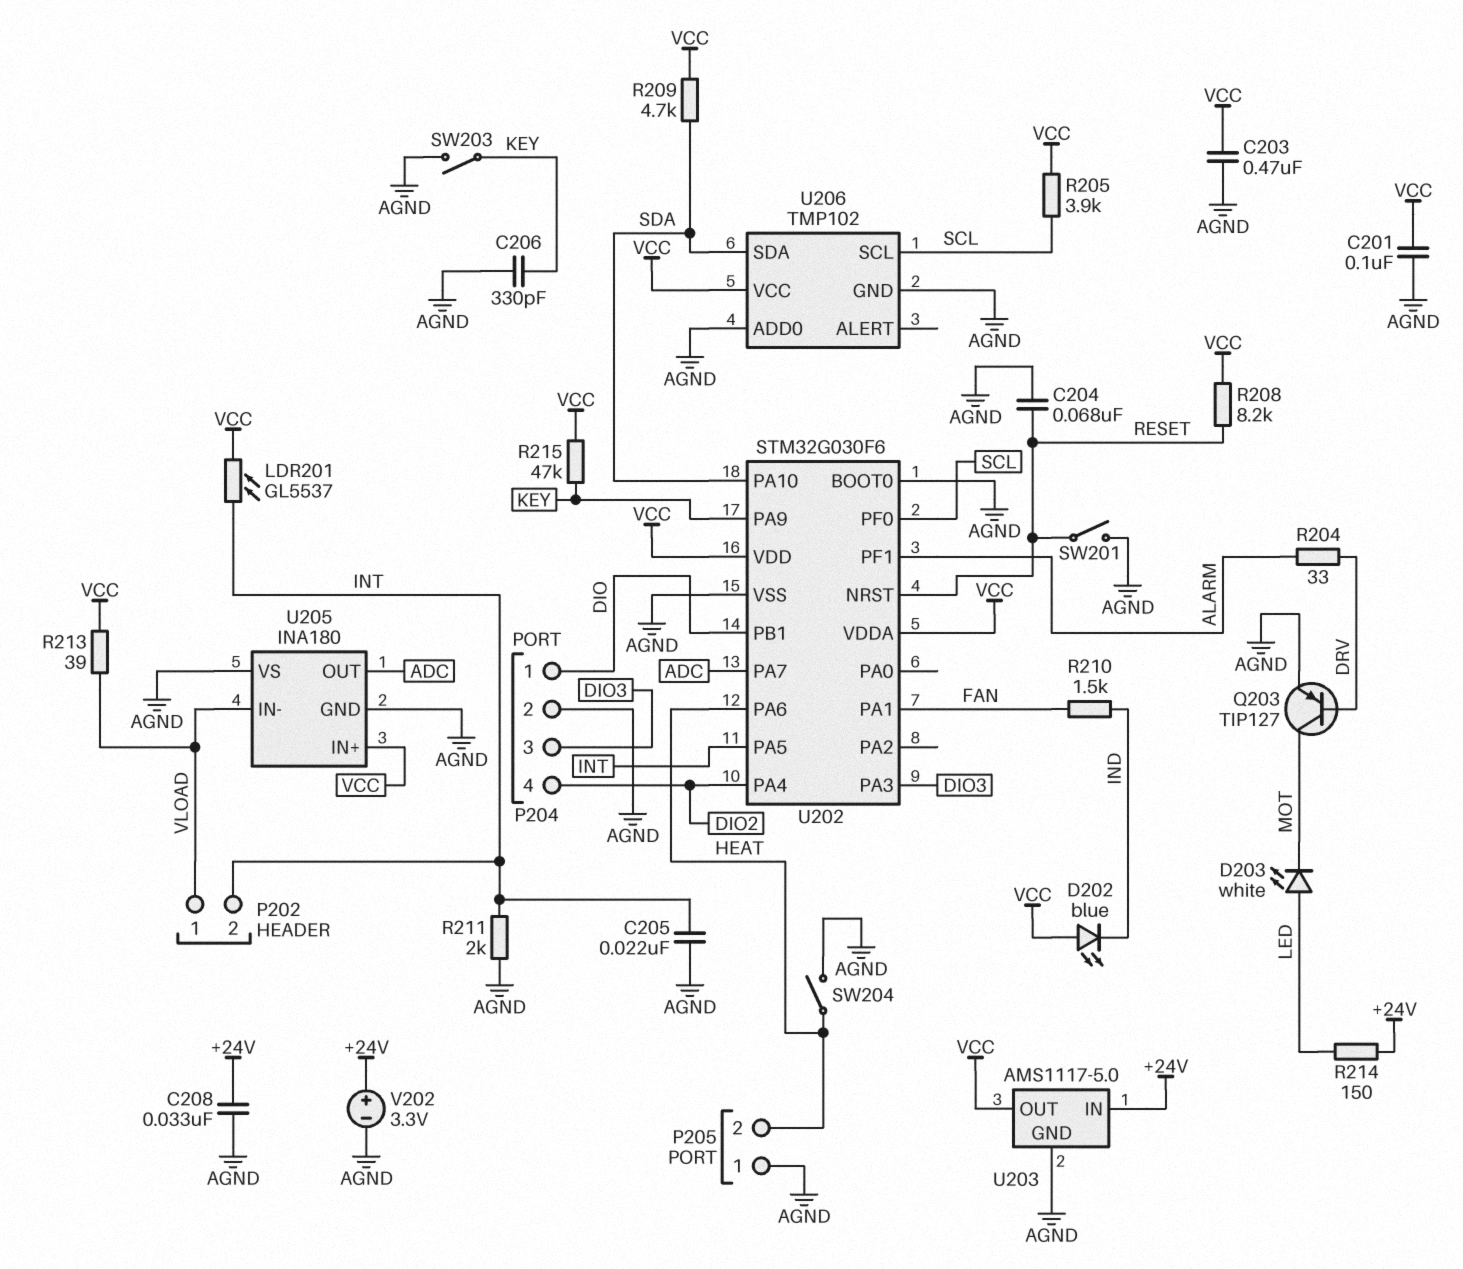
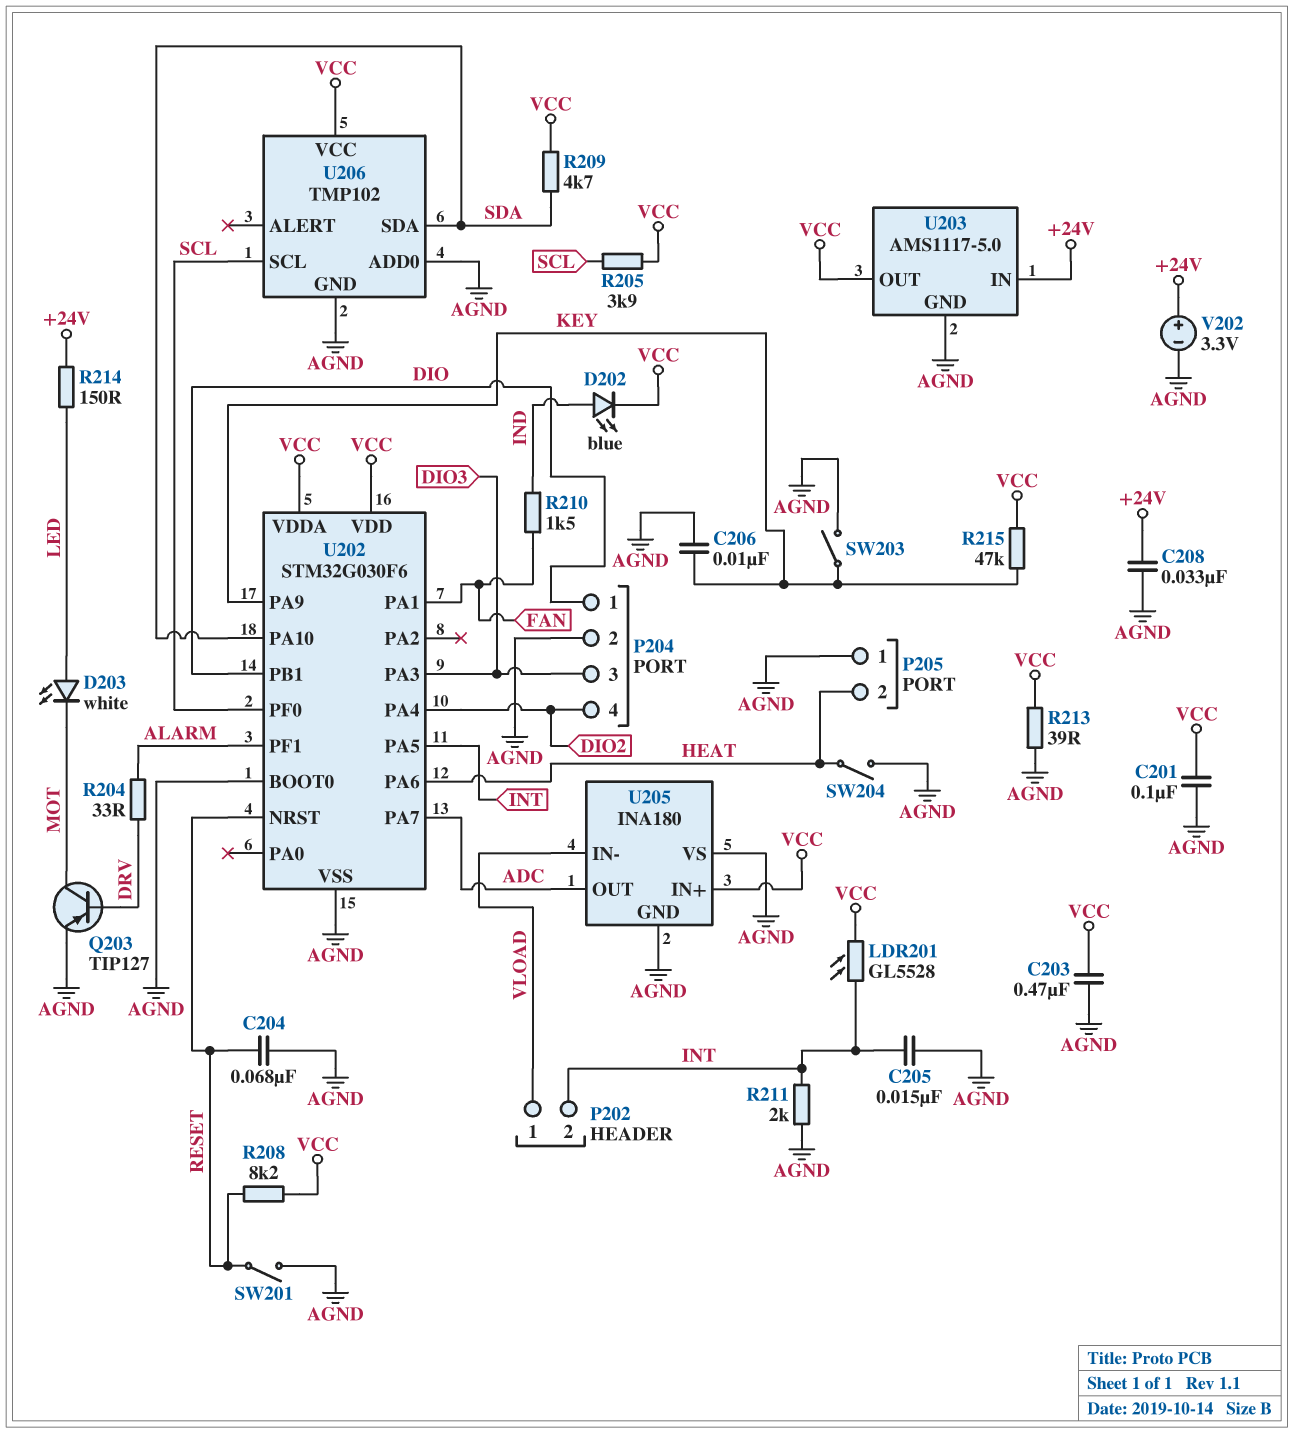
C205: 22nF (AGND, INT) -> 15nF (AGND, INT)
C206: 330pF (AGND, KEY) -> 10nF (AGND, KEY)
D202: LED blue (A VCC, K IND) -> LED blue (A IND, K VCC)
LDR201: GL5537 (INT, VCC) -> GL5528 (INT, VCC)
R213: 39 (VCC, VLOAD) -> 39 (AGND, VCC)

